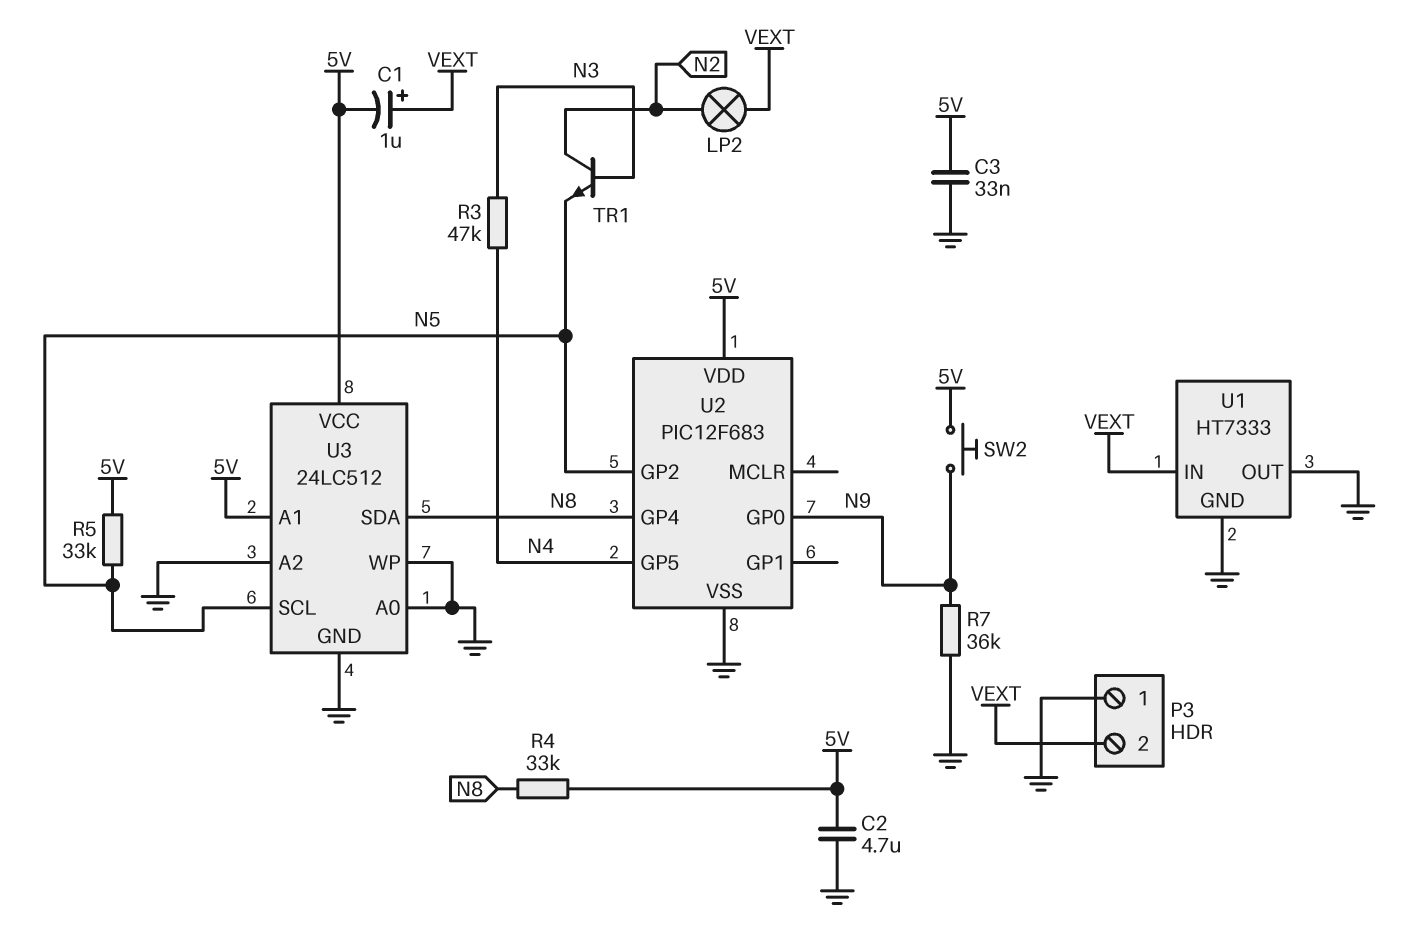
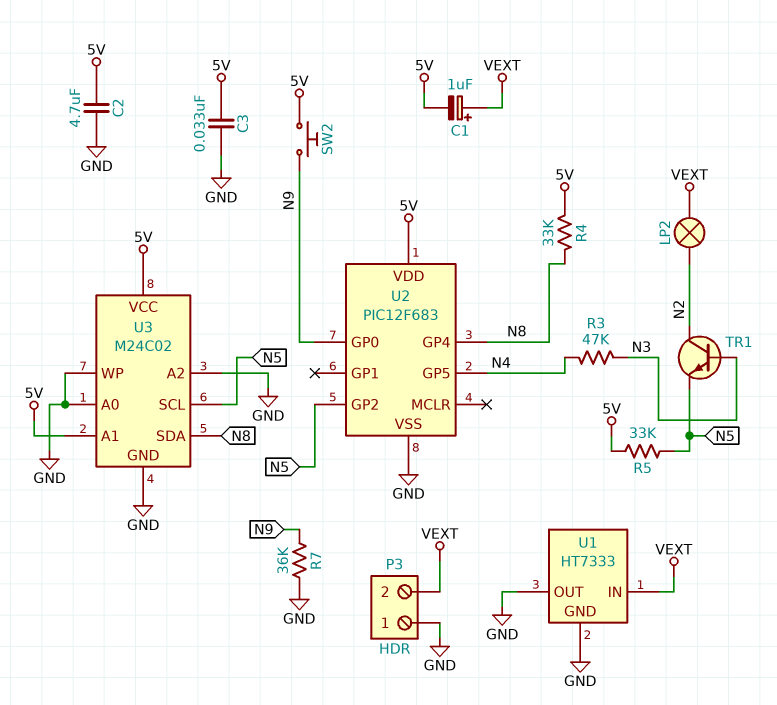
U3: 24LC512 -> M24C02

